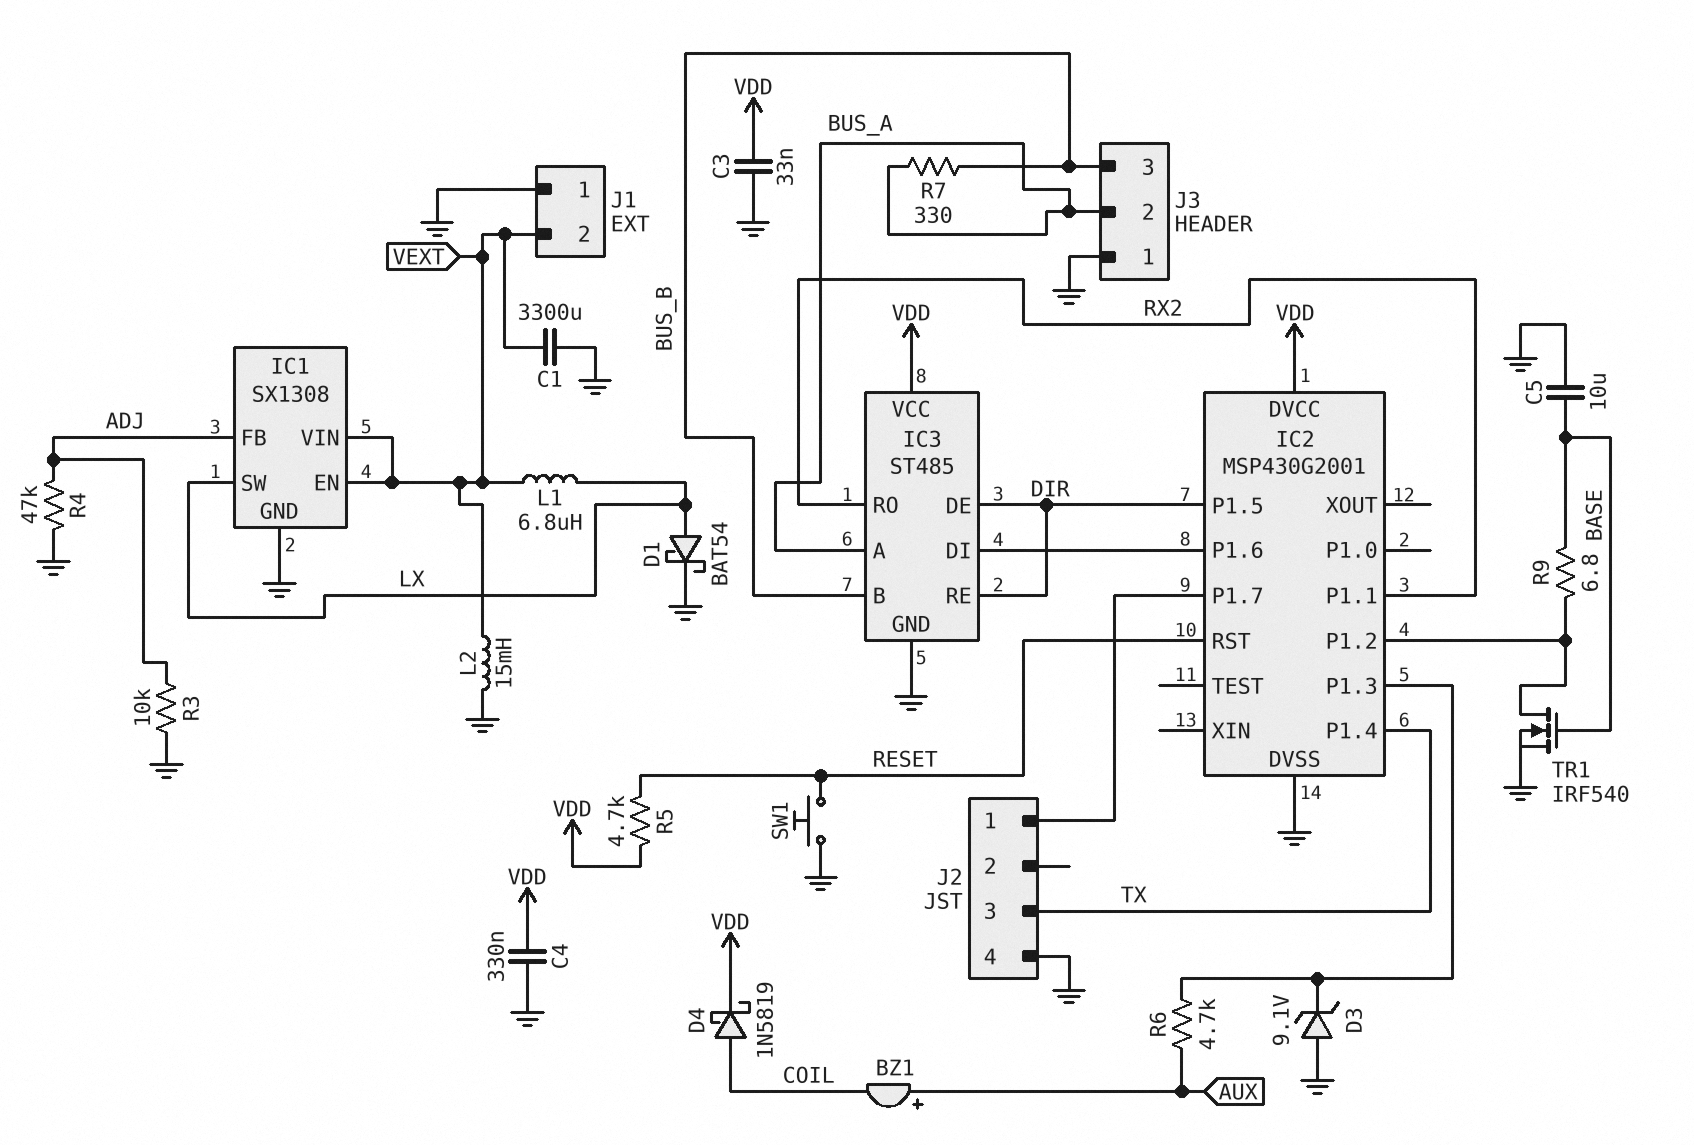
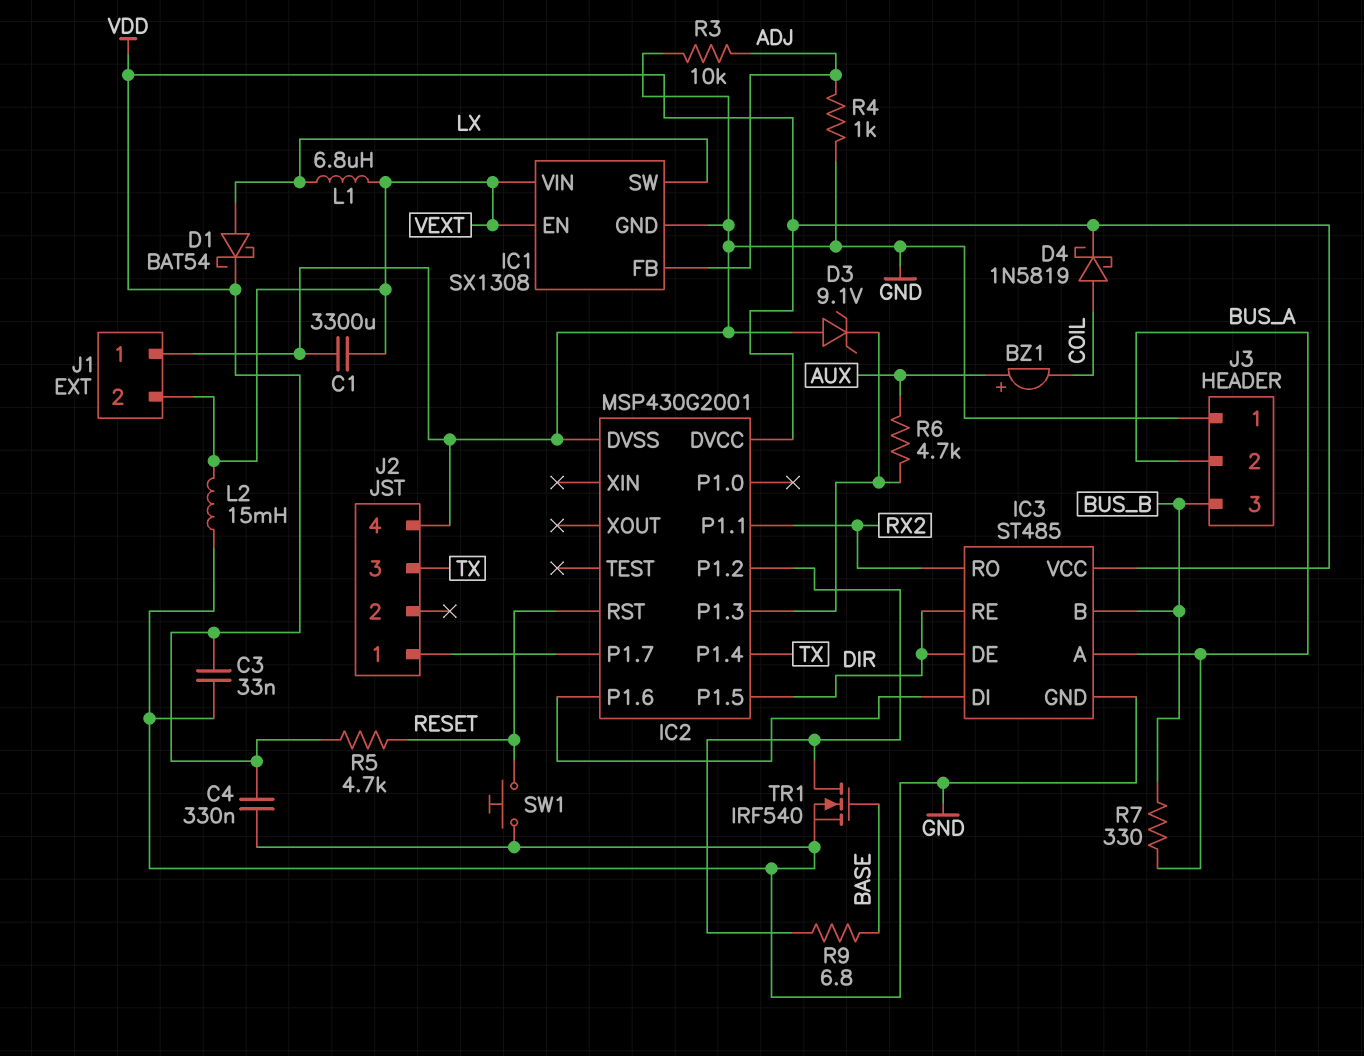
C5: 10uF (BASE, GND) -> none
D1: schottky BAT54 (A LX, K GND) -> schottky BAT54 (A LX, K VDD)
R4: 47k (ADJ, GND) -> 1k (ADJ, GND)

